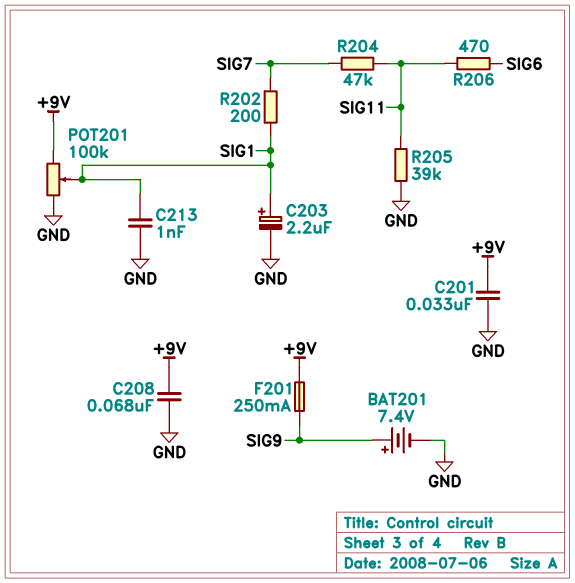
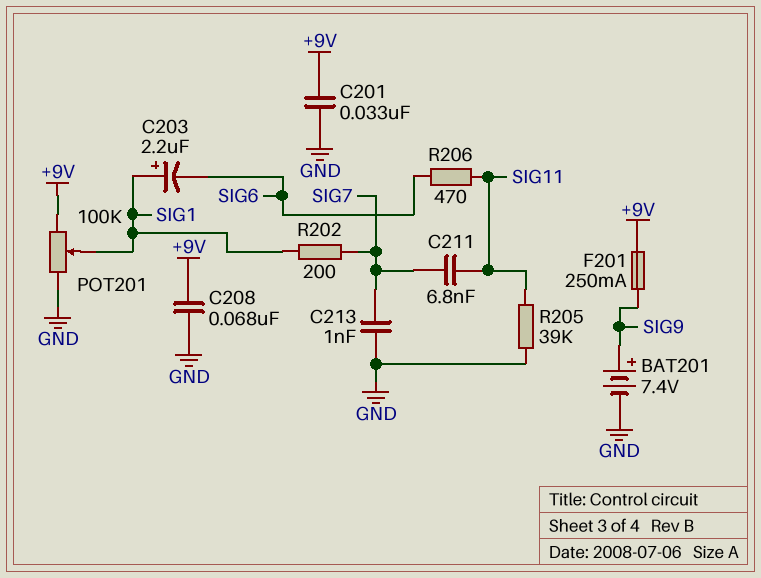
C203: 2.2uF (plus SIG1, minus GND) -> 2.2uF (plus SIG1, minus SIG6)
C211: none -> 6.8nF (SIG7, SIG11)
C213: 1nF (GND, SIG1) -> 1nF (GND, SIG7)
R204: 47k (SIG7, SIG11) -> none

